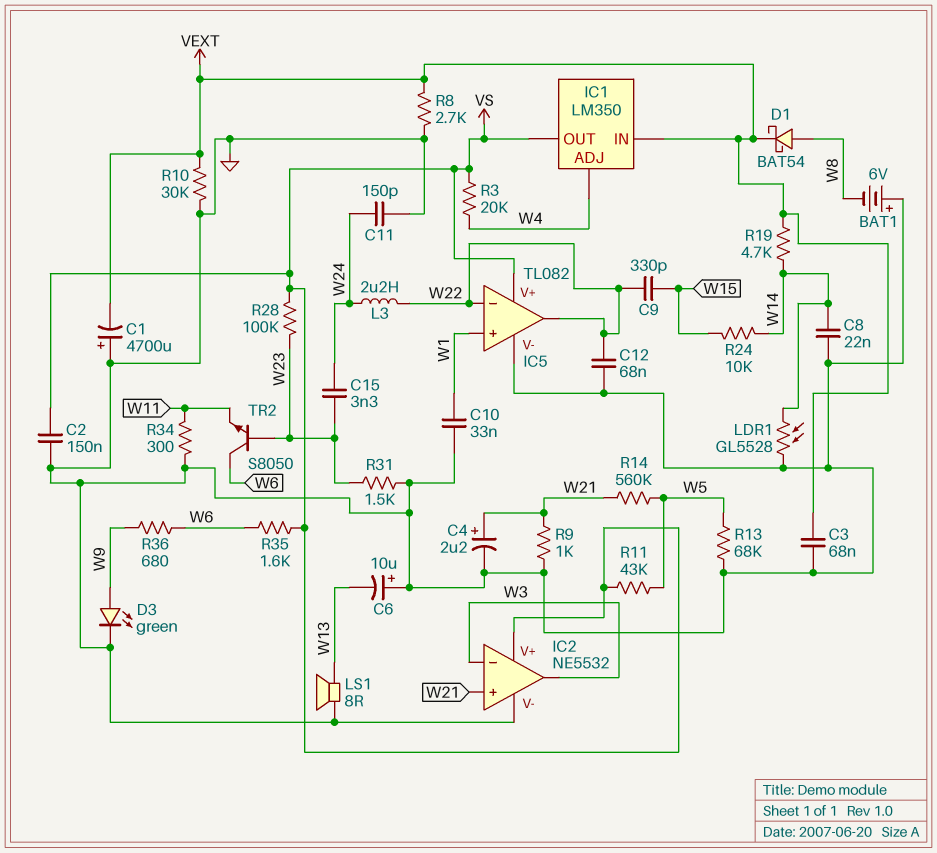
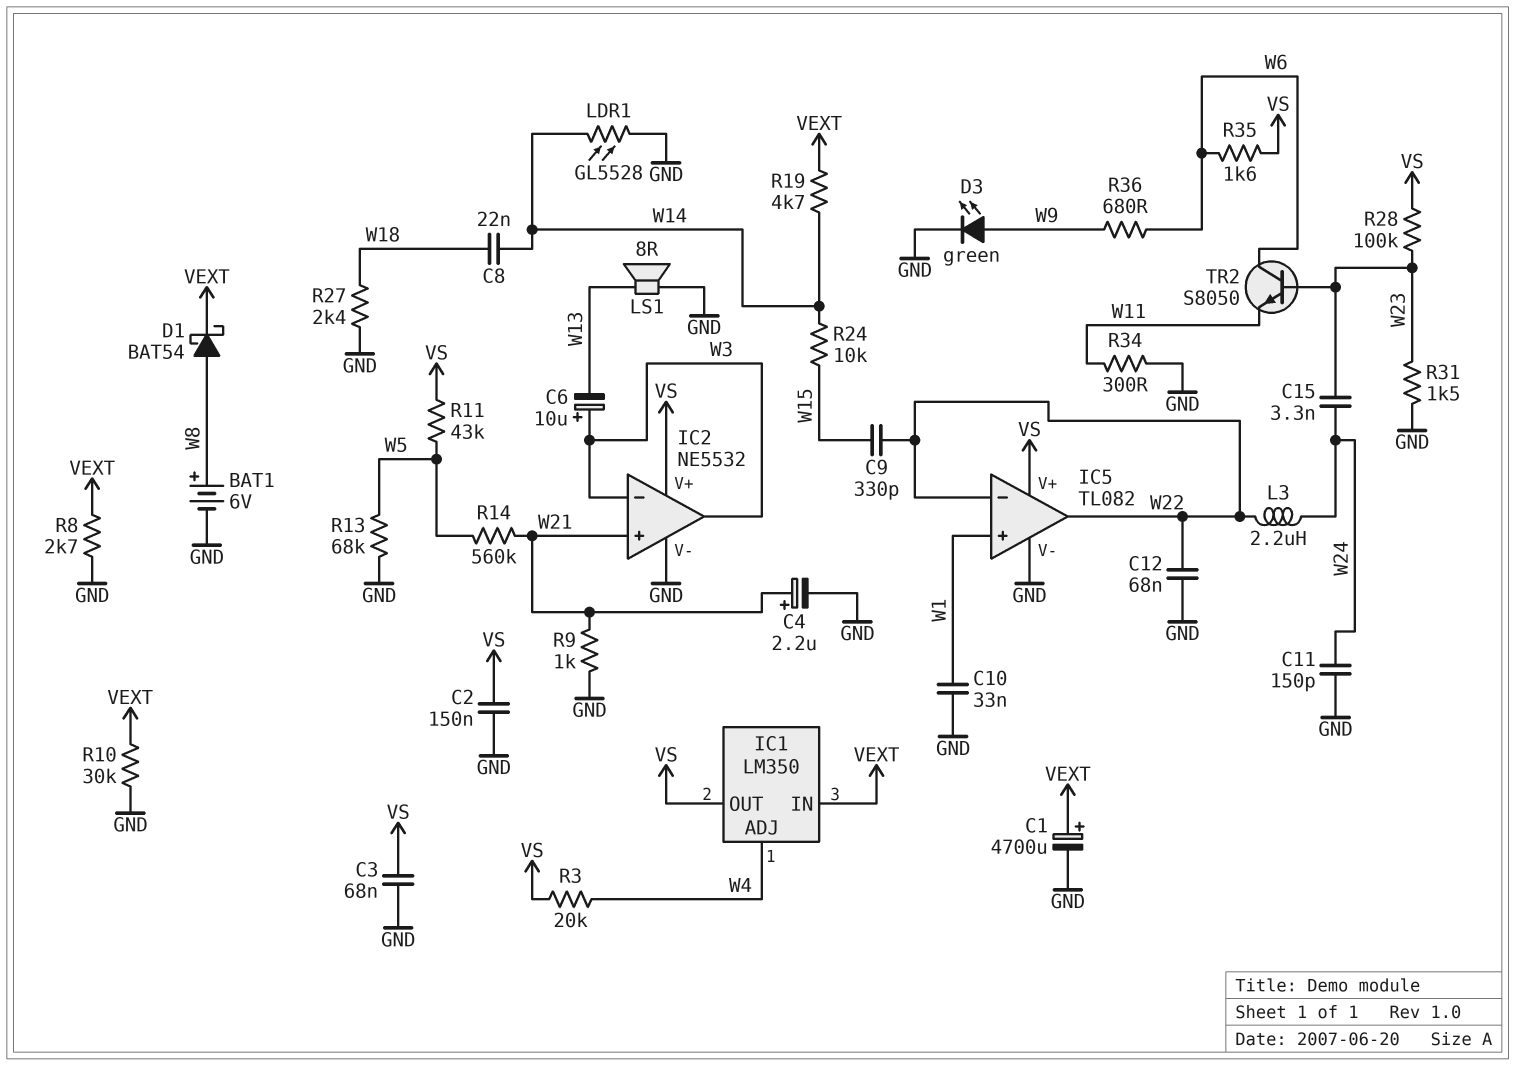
BAT1: 6V (plus GND, minus W8) -> 6V (plus W8, minus GND)
C1: 4700uF (plus GND, minus VEXT) -> 4700uF (plus VEXT, minus GND)
C3: 68nF (GND, VEXT) -> 68nF (GND, VS)
C6: 10uF (plus GND, minus W13) -> 10uF (plus W3, minus W13)
C8: 22nF (GND, W14) -> 22nF (W14, W18)
R27: none -> 2.4k (GND, W18)

